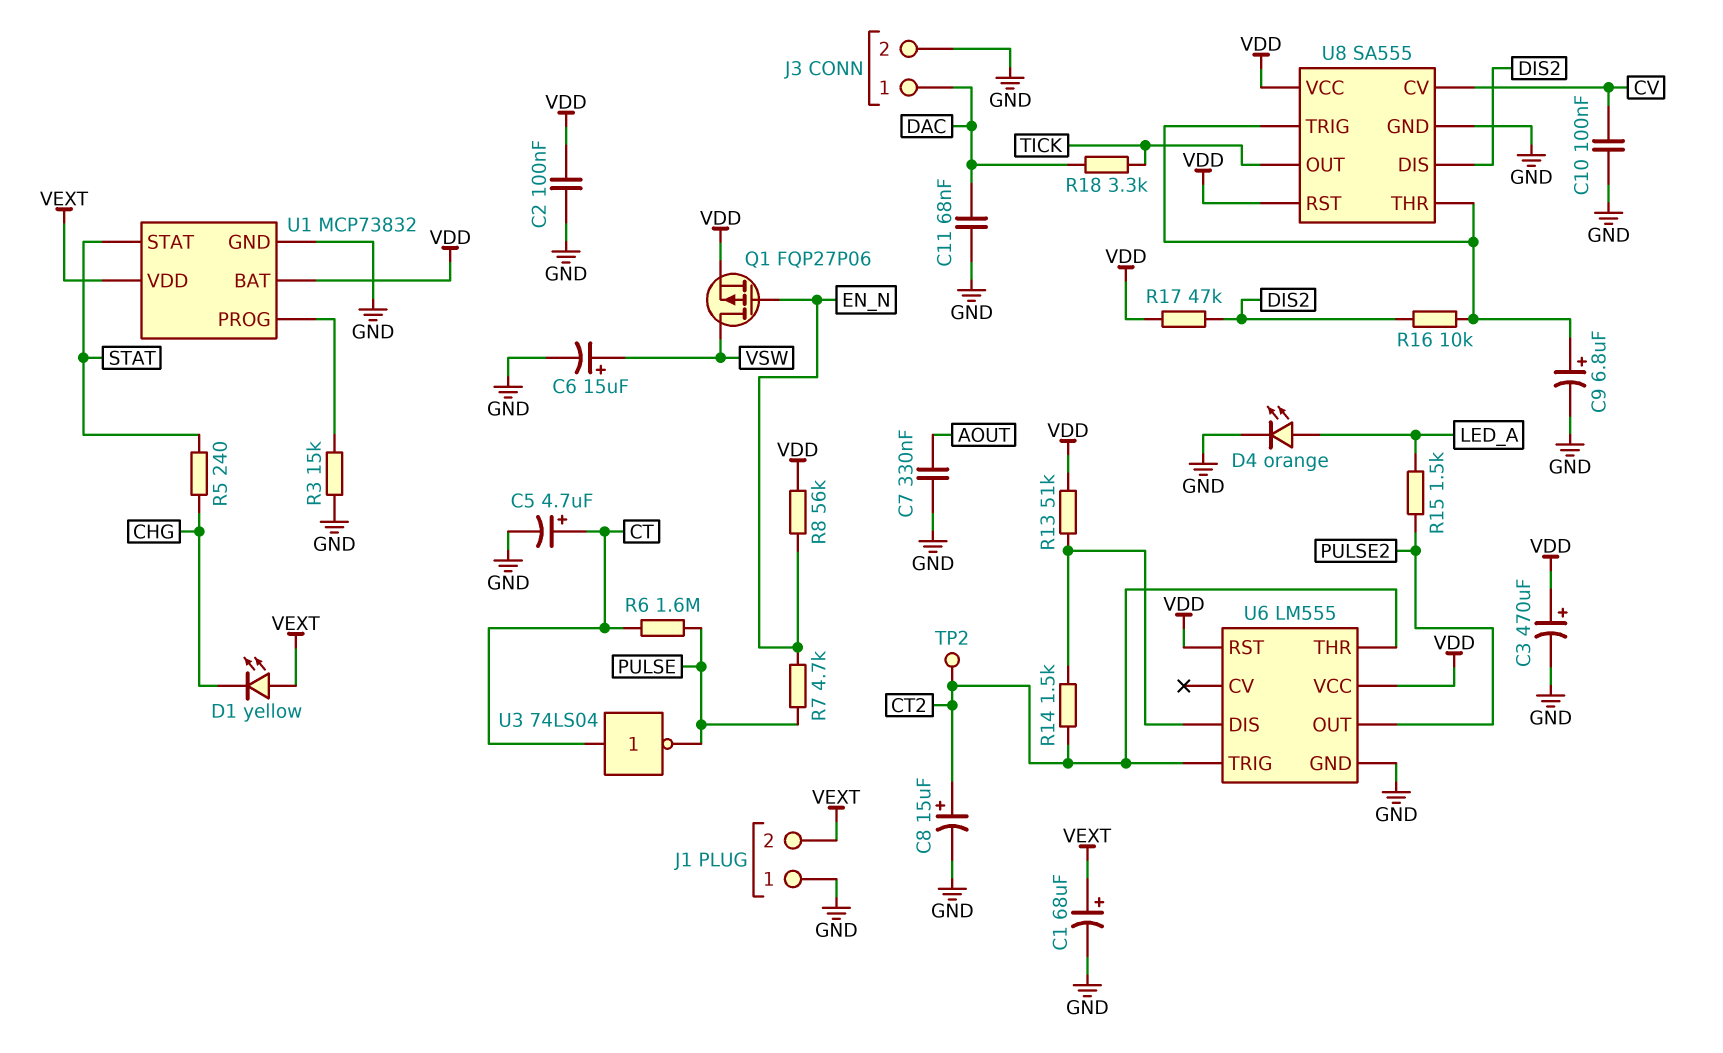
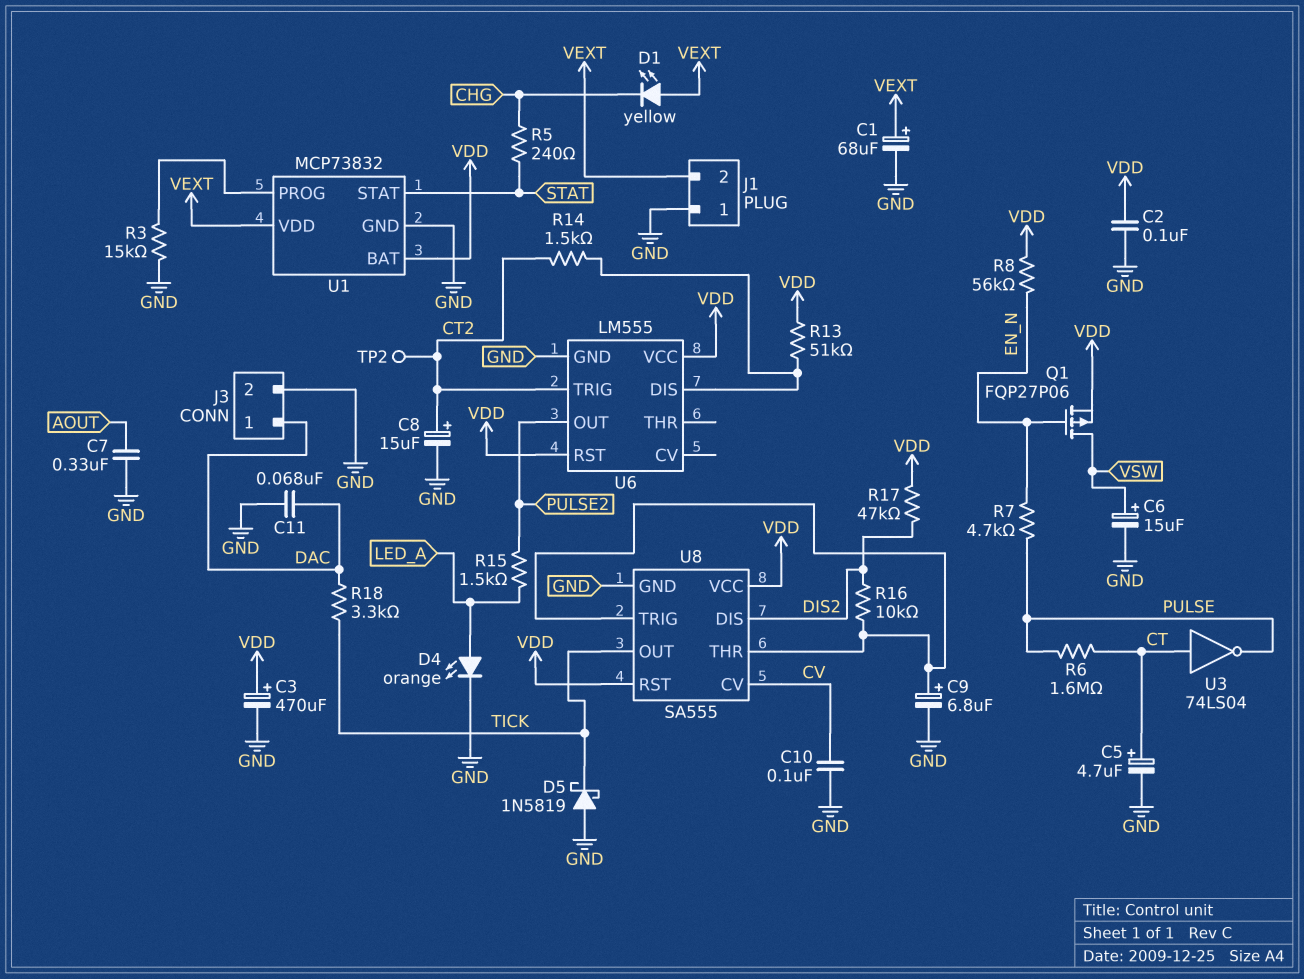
D5: none -> schottky 1N5819 (A GND, K TICK)
U6 pin THR: CT2 -> none

